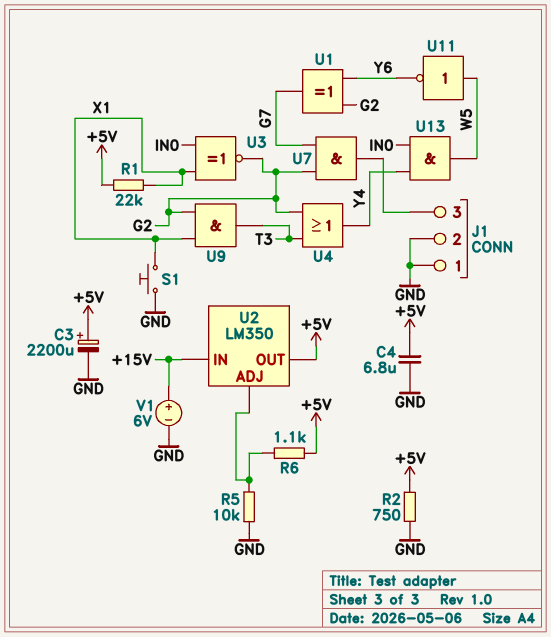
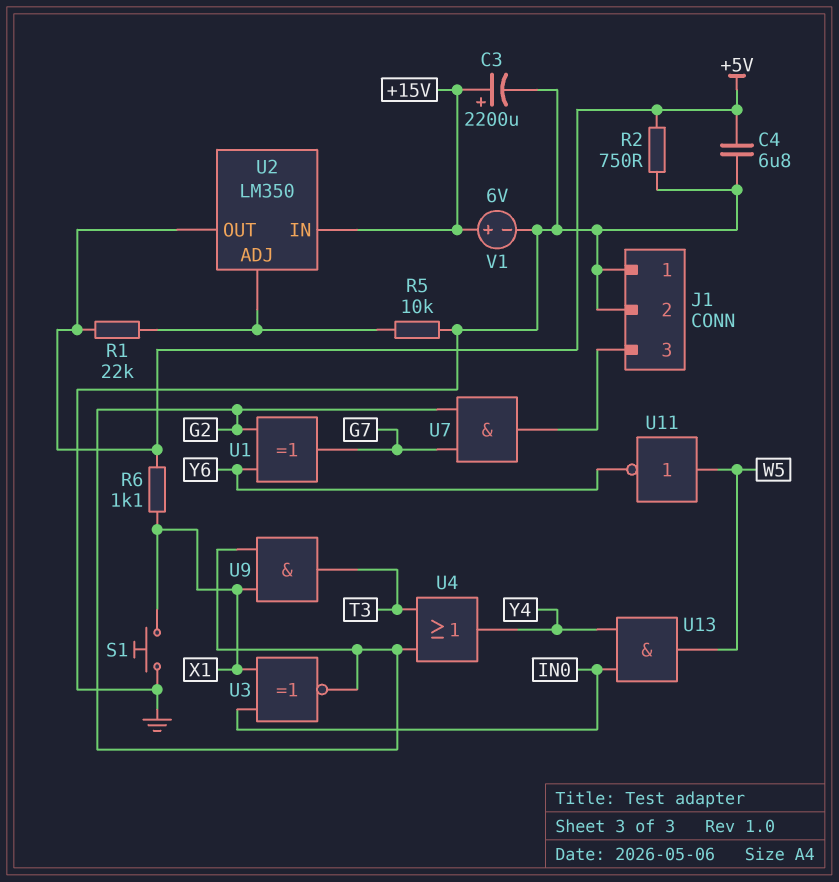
C3: 2200uF (plus +5V, minus GND) -> 2200uF (plus +15V, minus GND)
R1: 22k (+5V, X1) -> 22k (+5V, U2/ADJ)
R6: 1.1k (+5V, U2/ADJ) -> 1.1k (+5V, X1)

